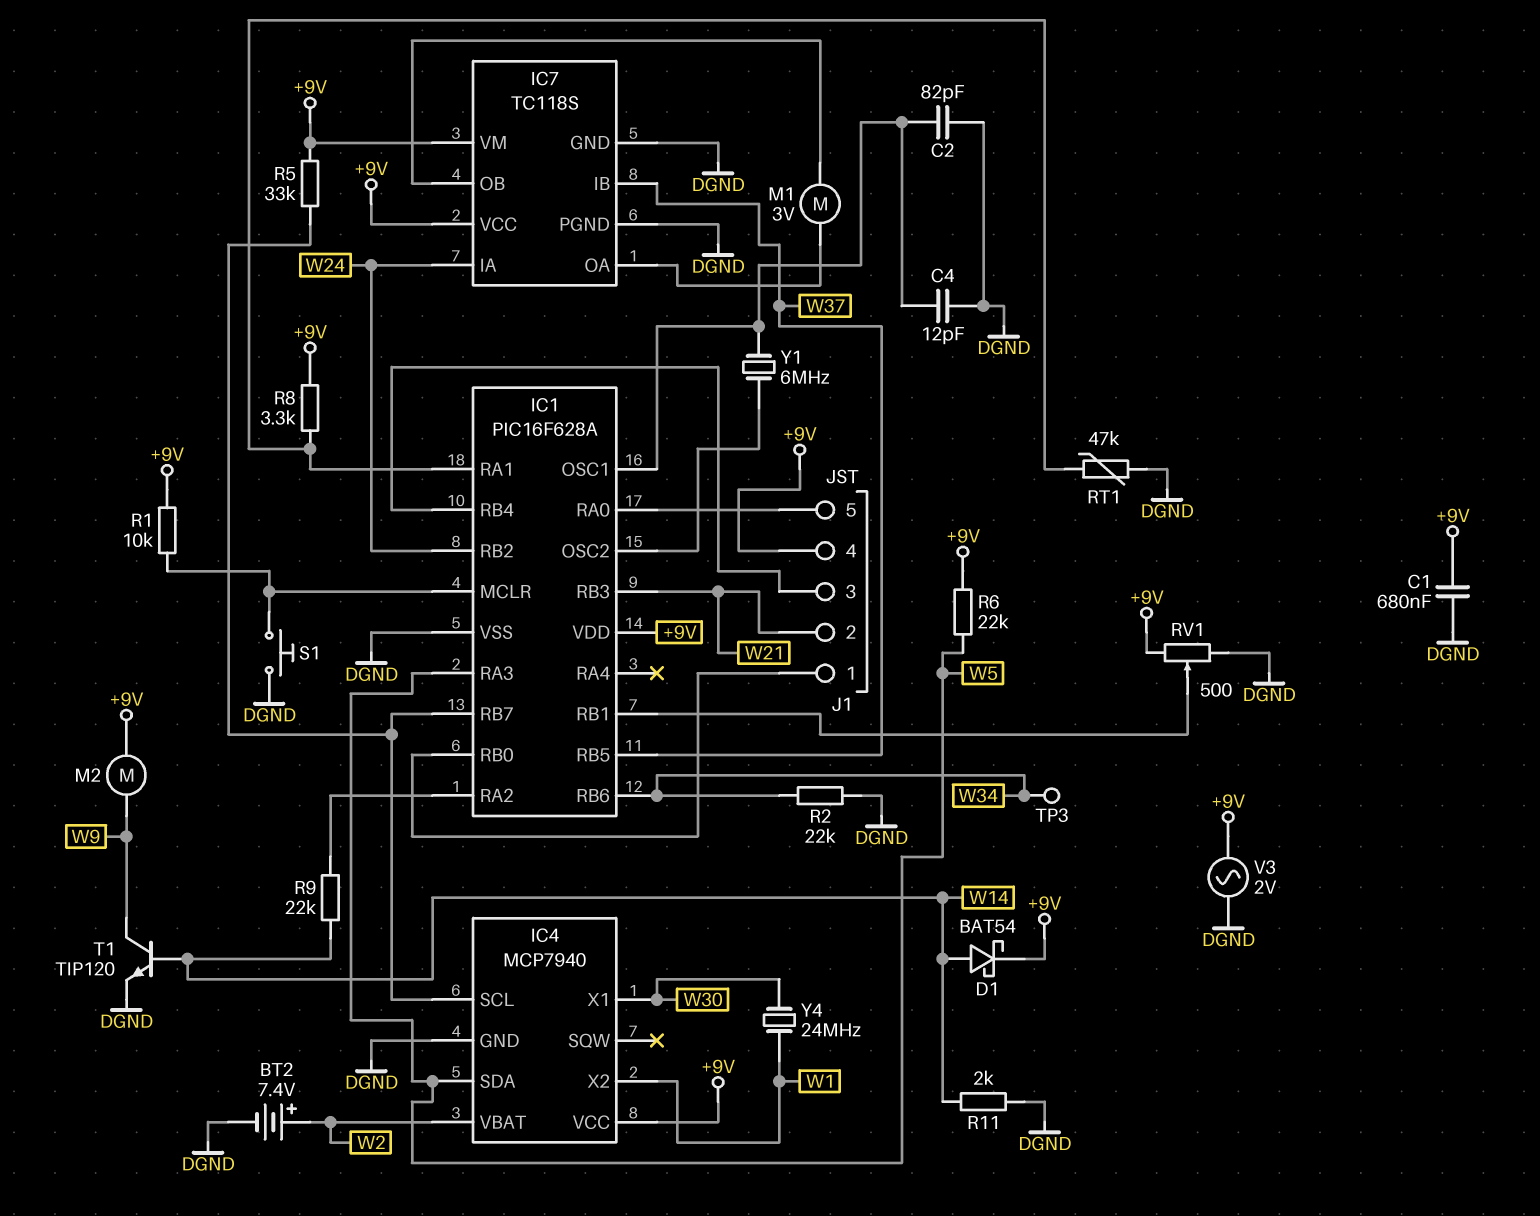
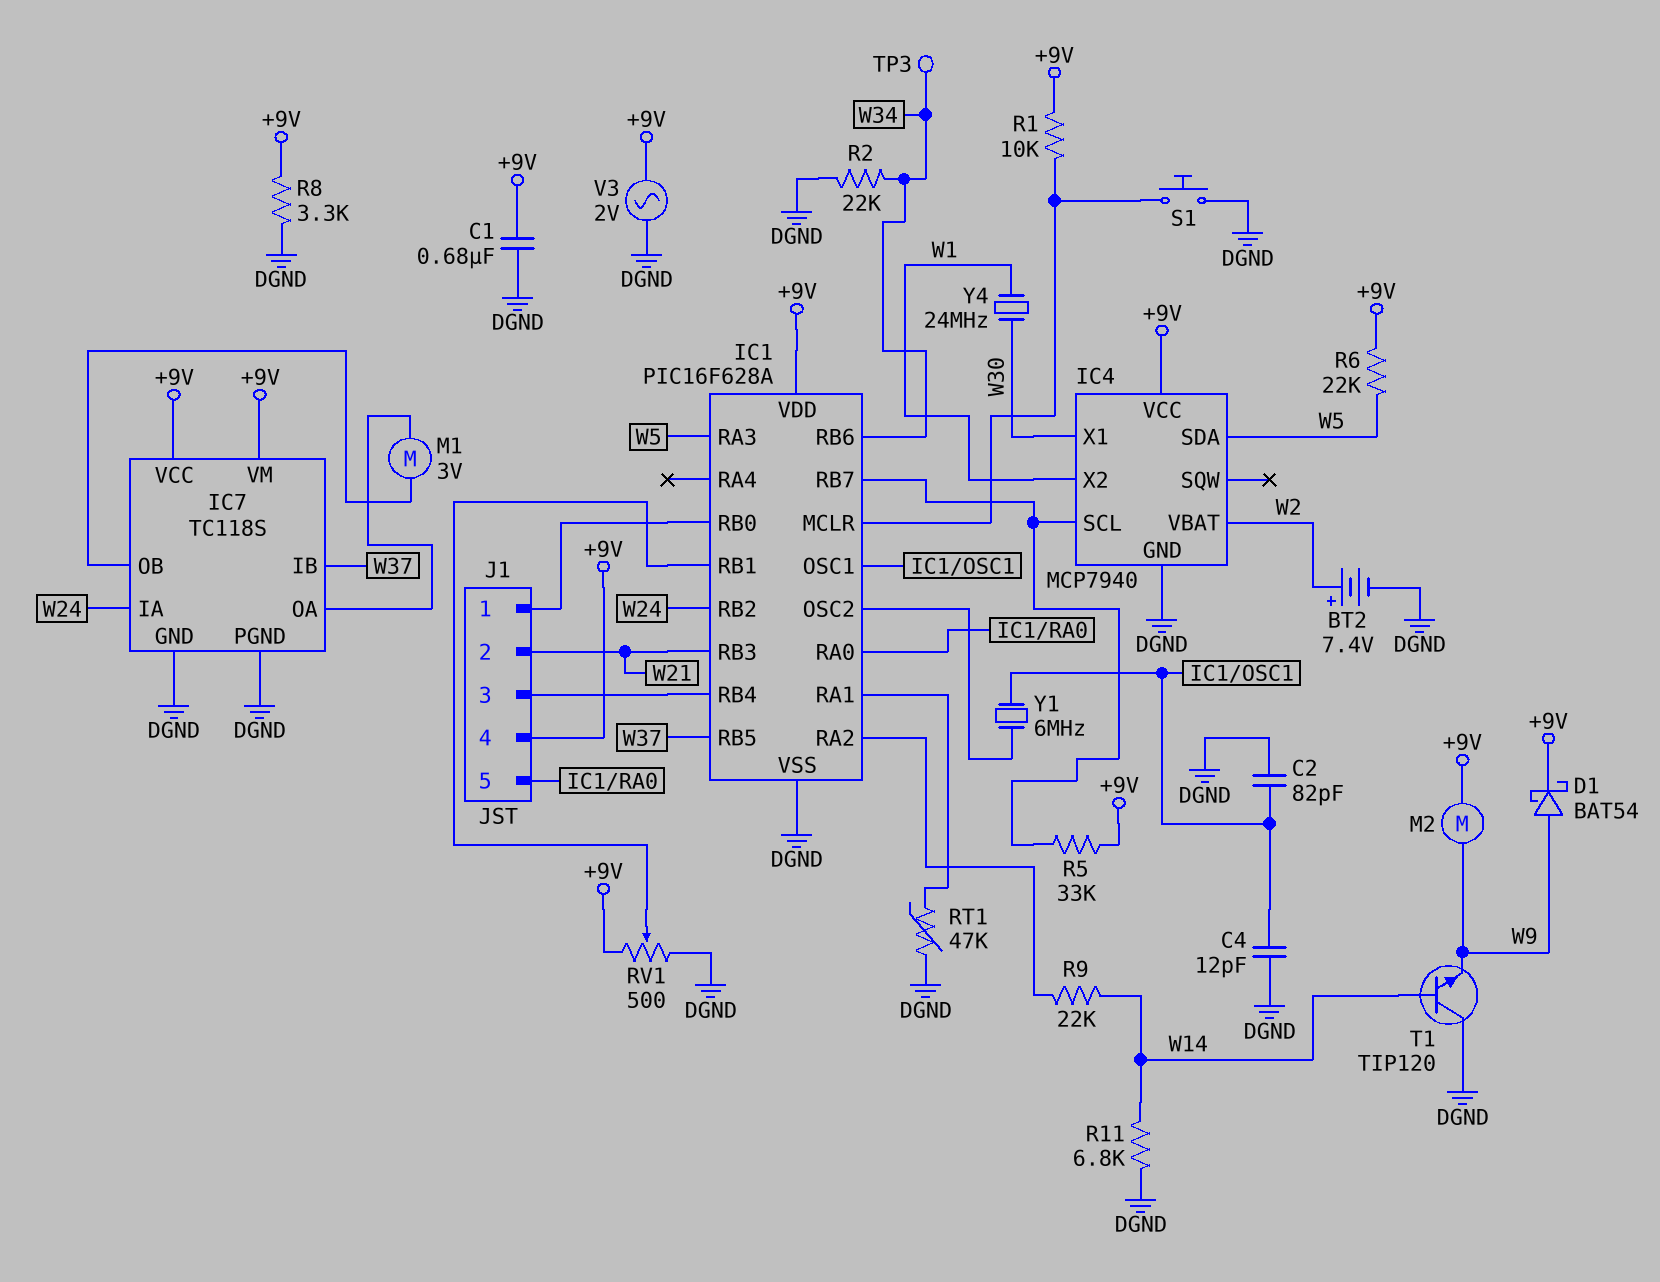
D1: schottky BAT54 (A W14, K +9V) -> schottky BAT54 (A W9, K +9V)
R8: 3.3k (+9V, IC1/RA1) -> 3.3k (+9V, DGND)
R11: 2k (DGND, W14) -> 6.8k (DGND, W14)
T1: NPN TIP120 (B W14, C W9, E DGND) -> NPN TIP120 (B W14, C DGND, E W9)

